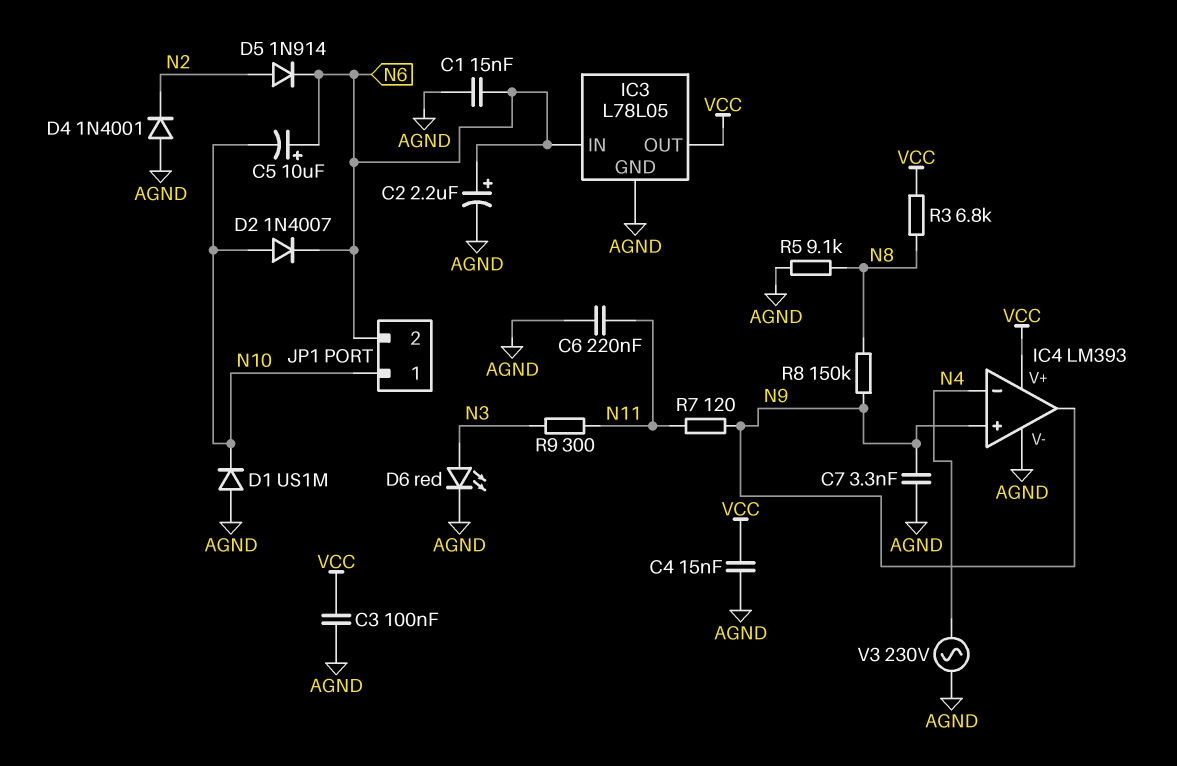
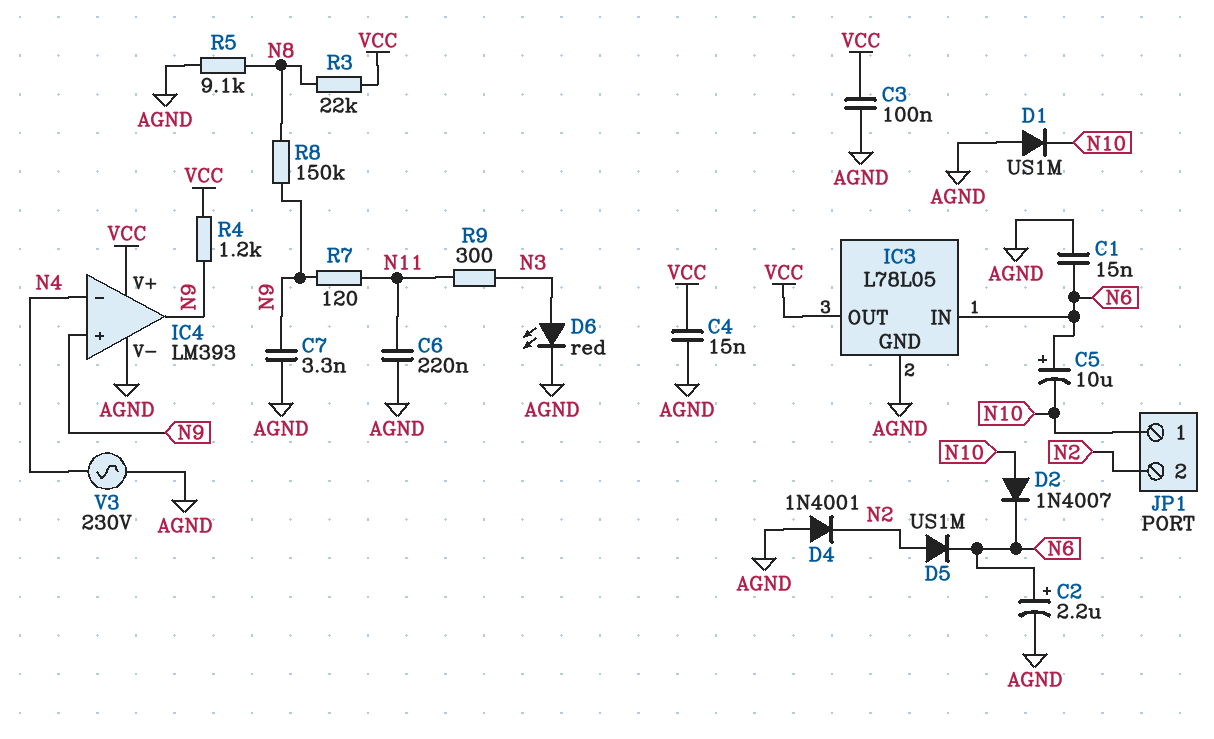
D5: diode 1N914 (A N2, K N6) -> diode US1M (A N2, K N6)
JP1 pin 2: N6 -> N2
R3: 6.8k (N8, VCC) -> 22k (N8, VCC)
R4: none -> 1.2k (N9, VCC)

